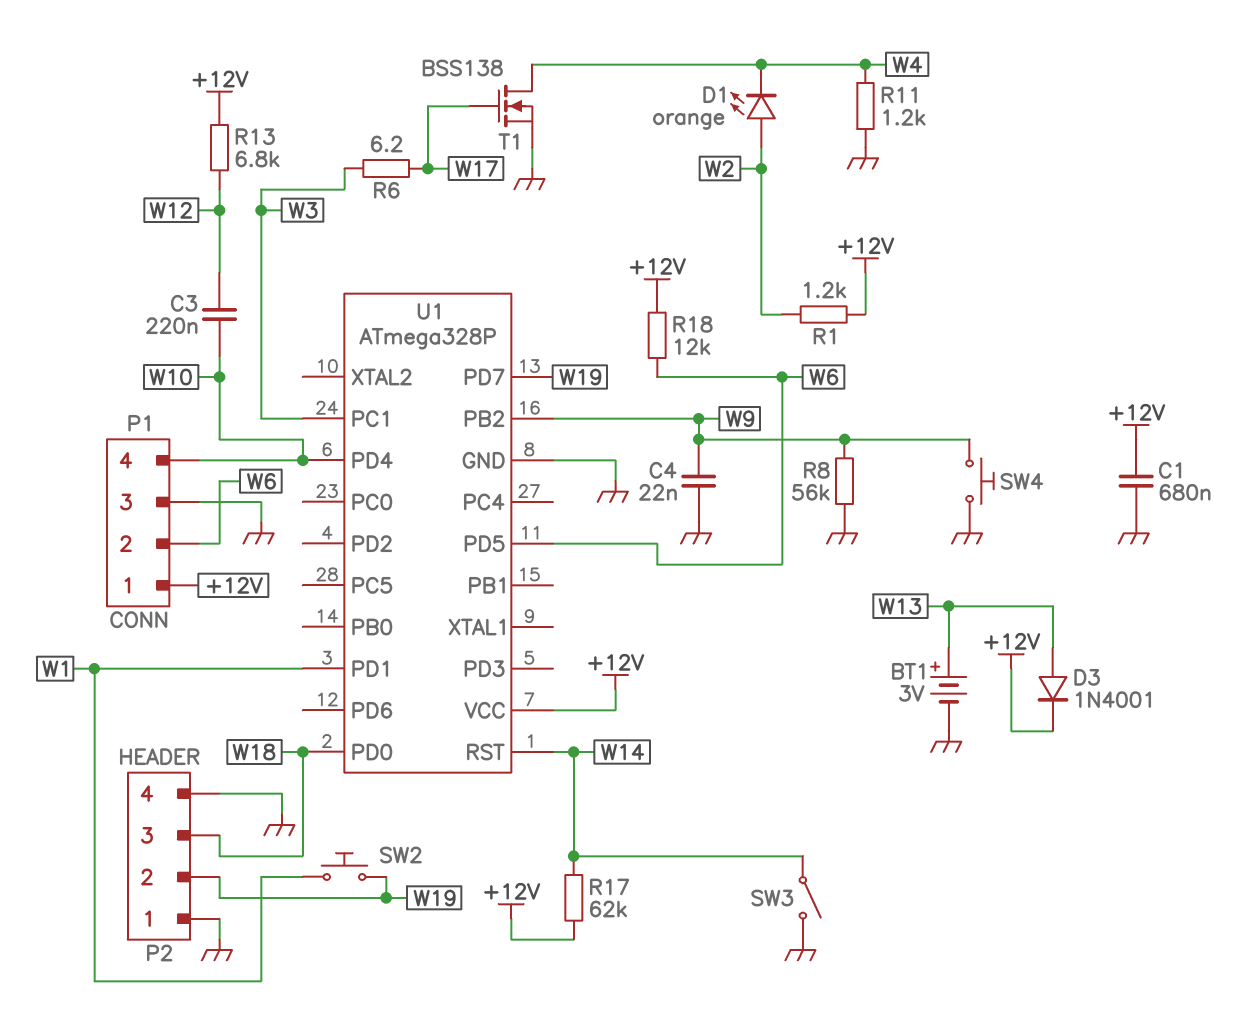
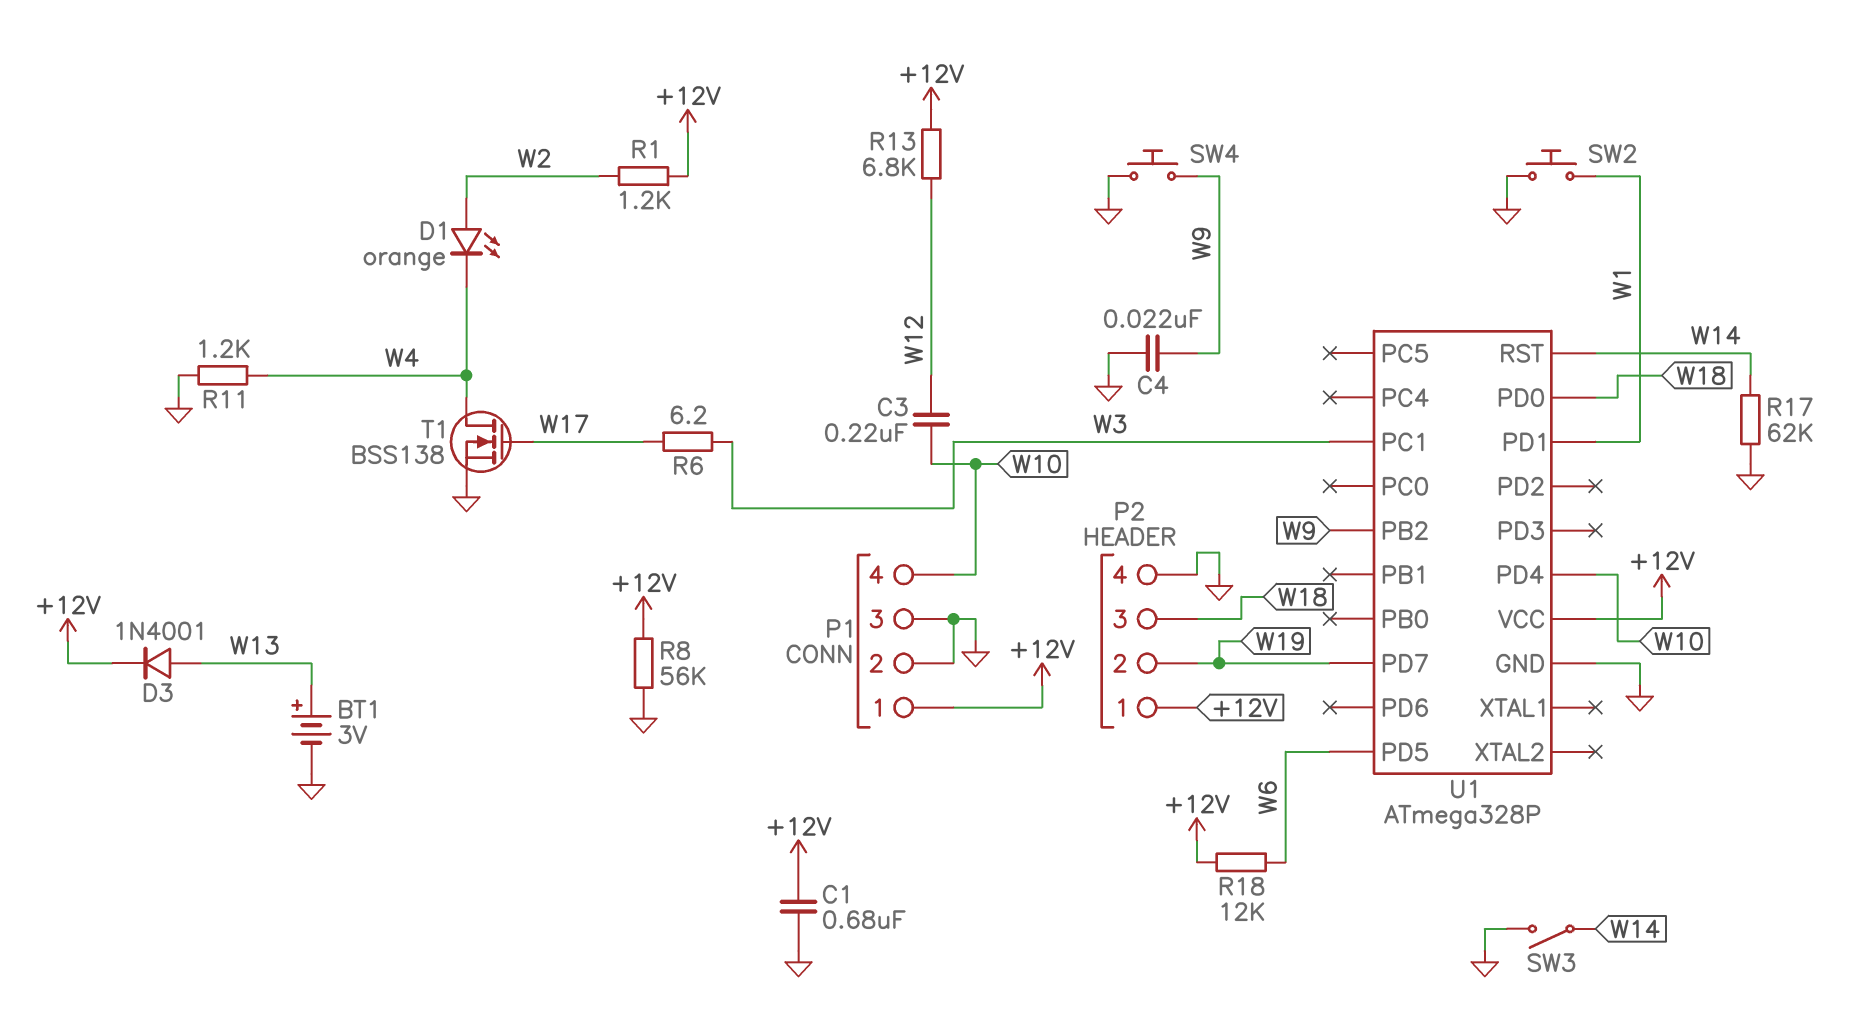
P1 pin 2: W6 -> GND
P2 pin 1: GND -> +12V
R8: 56k (GND, W9) -> 56k (+12V, GND)
R17: 62k (+12V, W14) -> 62k (GND, W14)
SW2: button (W1, W19) -> button (GND, W1)

